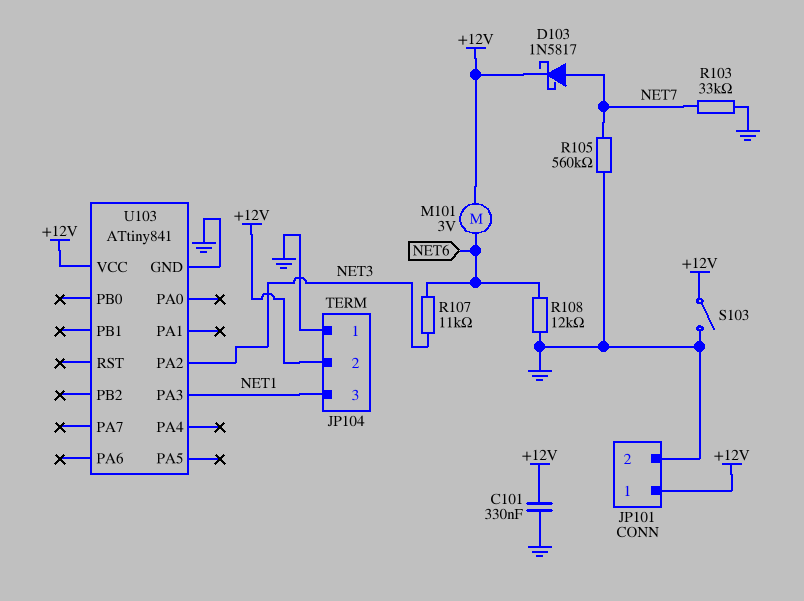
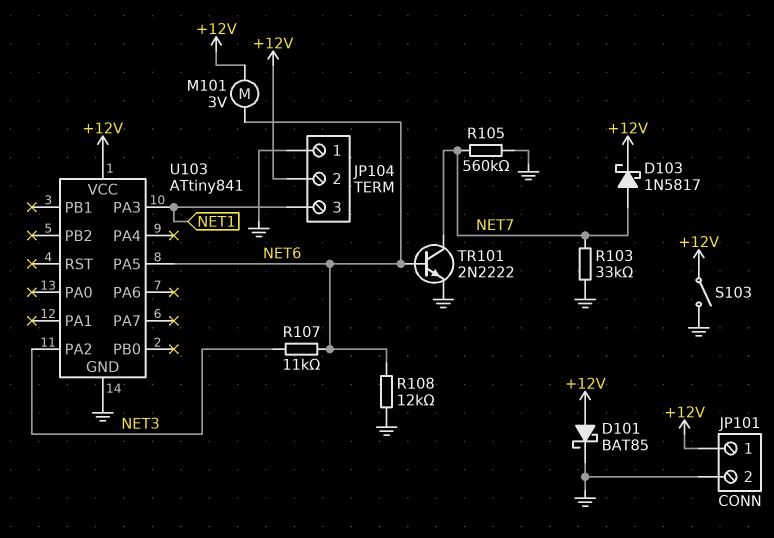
C101: 330nF (+12V, GND) -> none
D101: none -> schottky BAT85 (A +12V, K GND)
TR101: none -> NPN 2N2222 (B NET6, C NET7, E GND)
U103 pin PA5: none -> NET6

